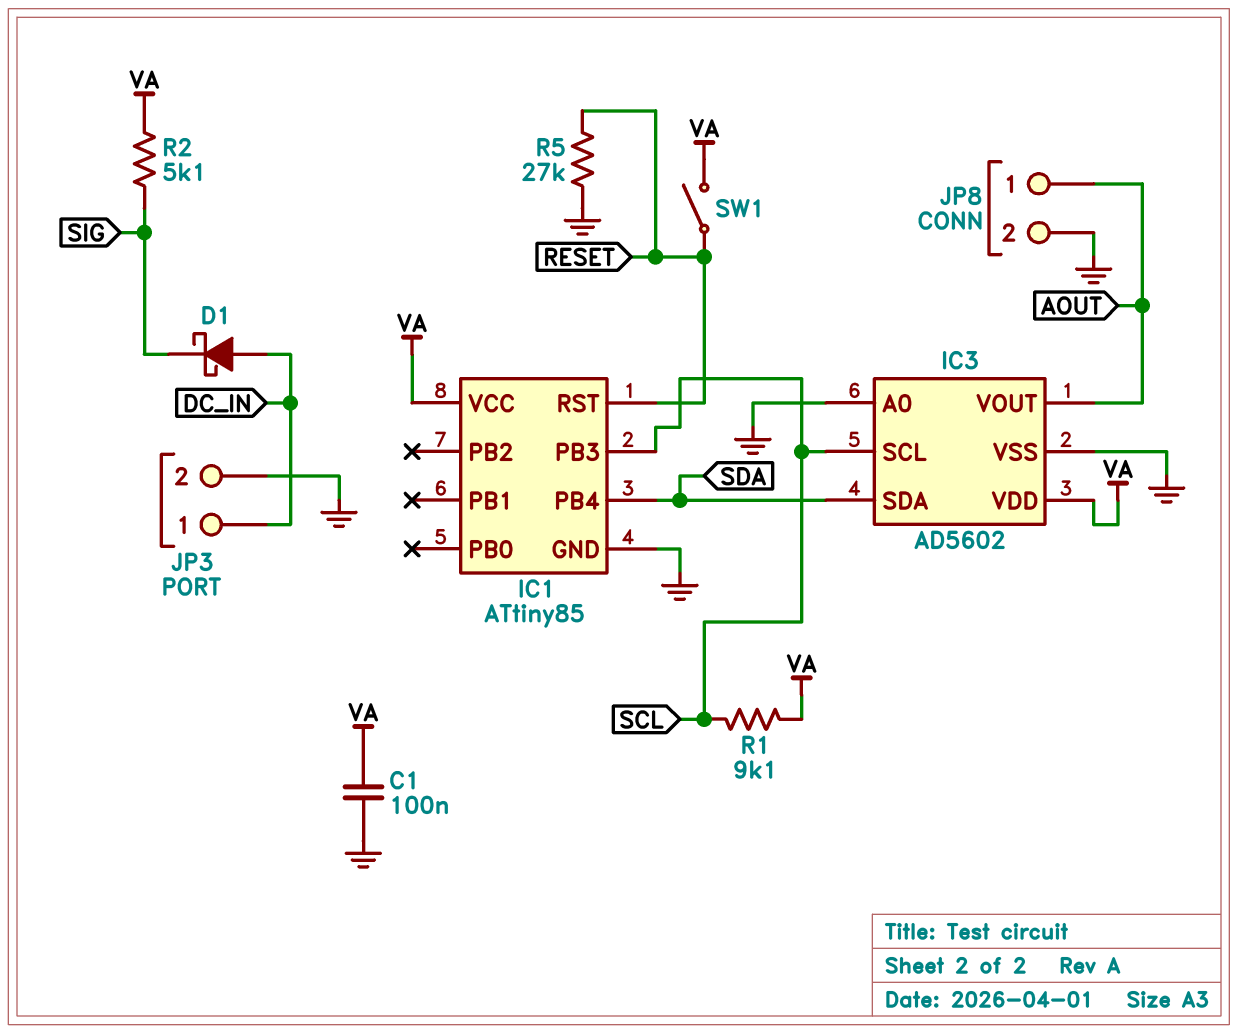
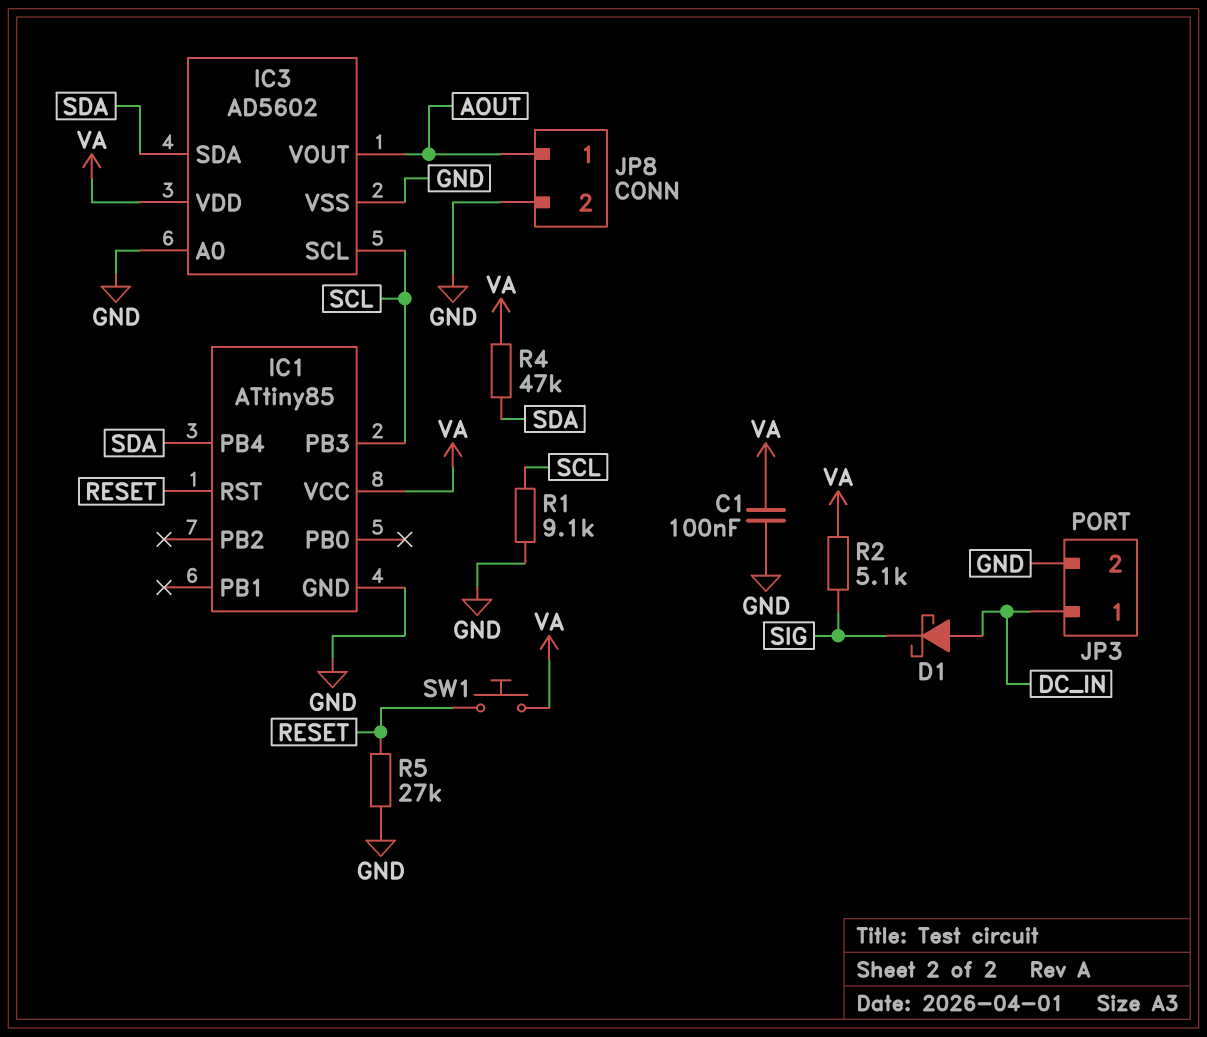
R1: 9.1k (SCL, VA) -> 9.1k (GND, SCL)
R4: none -> 47k (SDA, VA)
SW1: switch (RESET, VA) -> button (RESET, VA)

